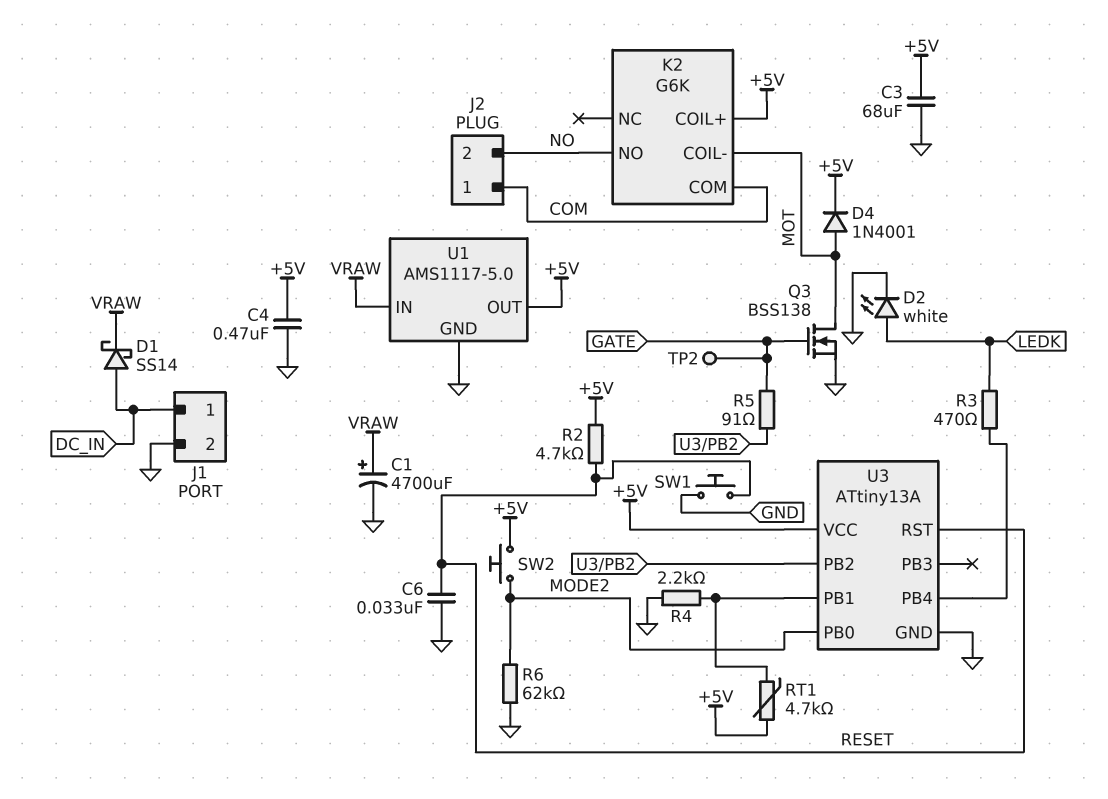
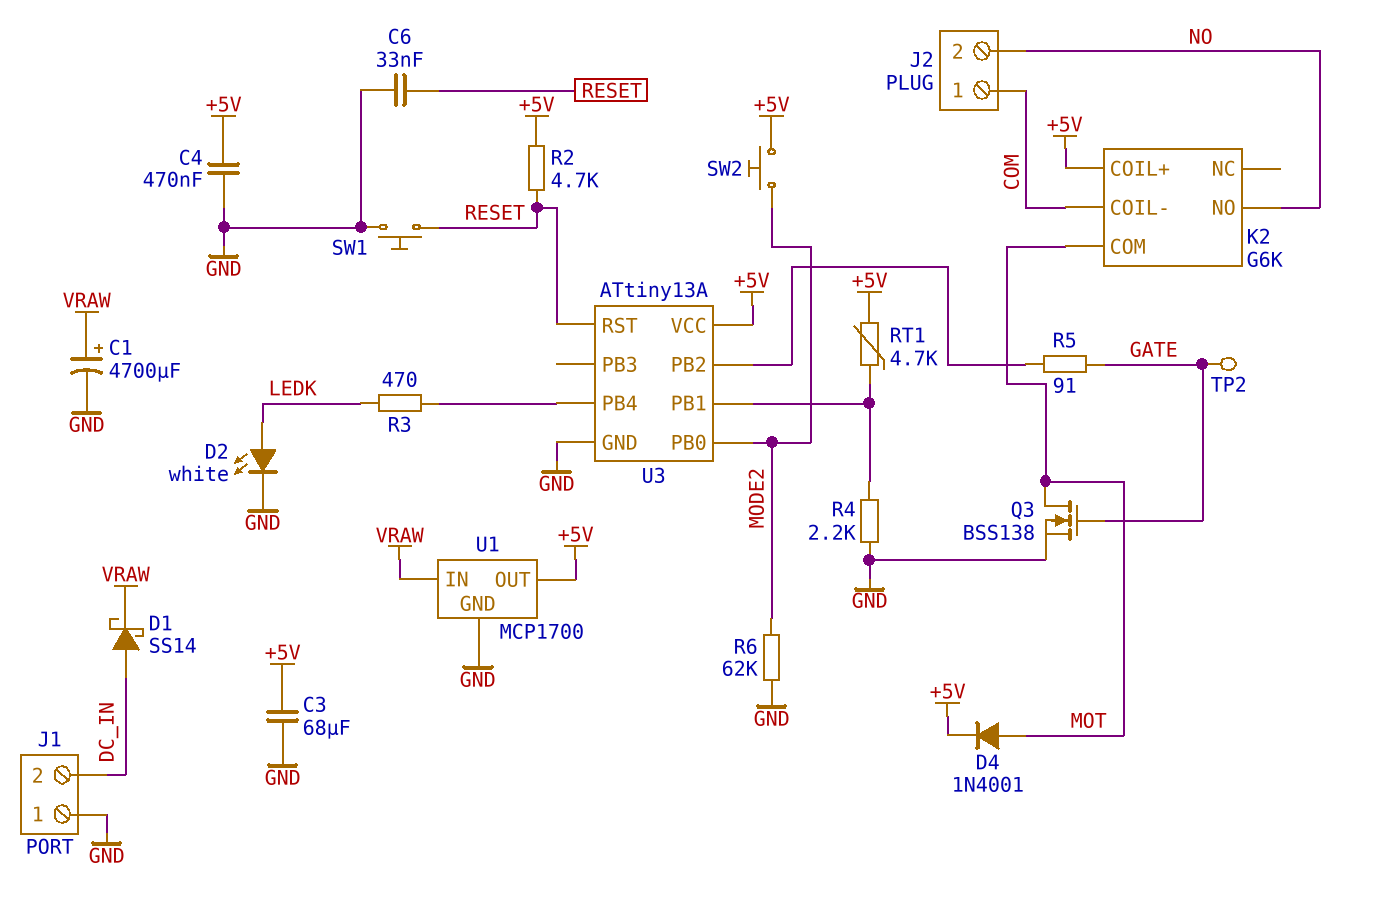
J1 pin 1: DC_IN -> GND
J1 pin 2: GND -> DC_IN
K2 pin COIL-: MOT -> COM
K2 pin COM: COM -> MOT
U1: AMS1117-5.0 -> MCP1700

